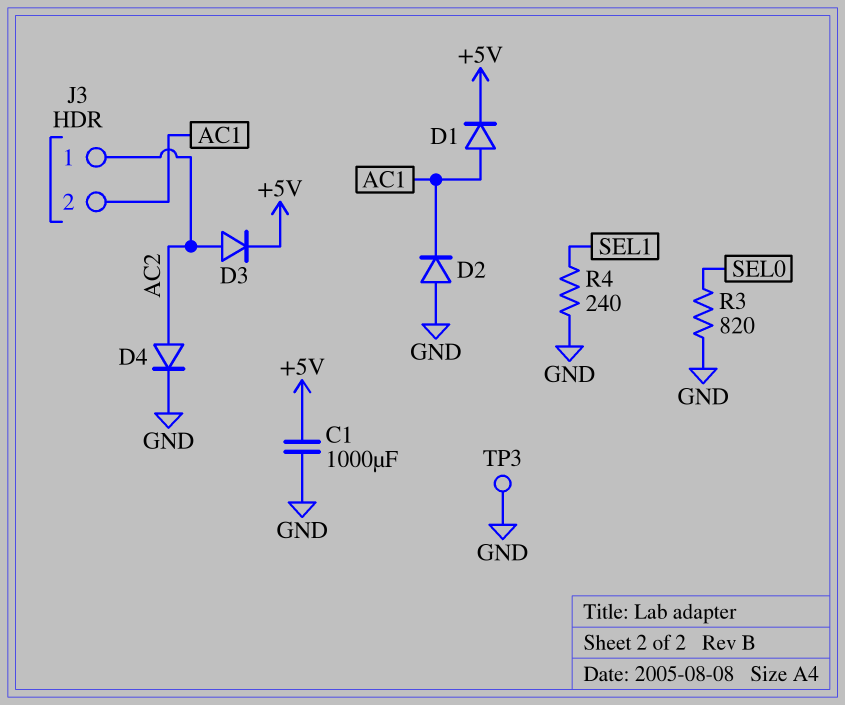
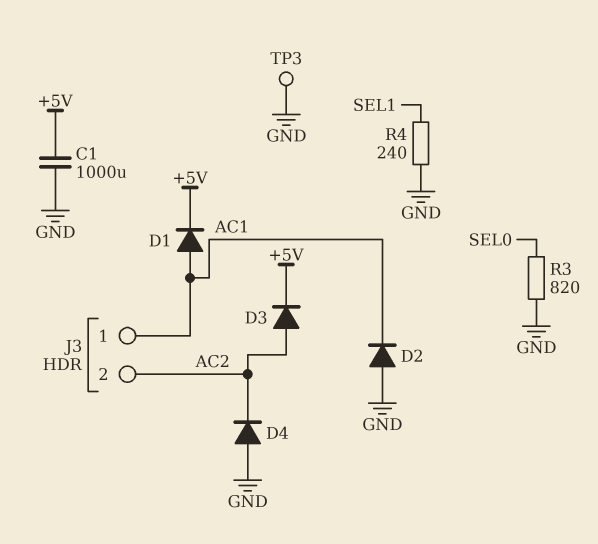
D4: diode (A AC2, K GND) -> diode (A GND, K AC2)
J3 pin 1: AC2 -> AC1
J3 pin 2: AC1 -> AC2

